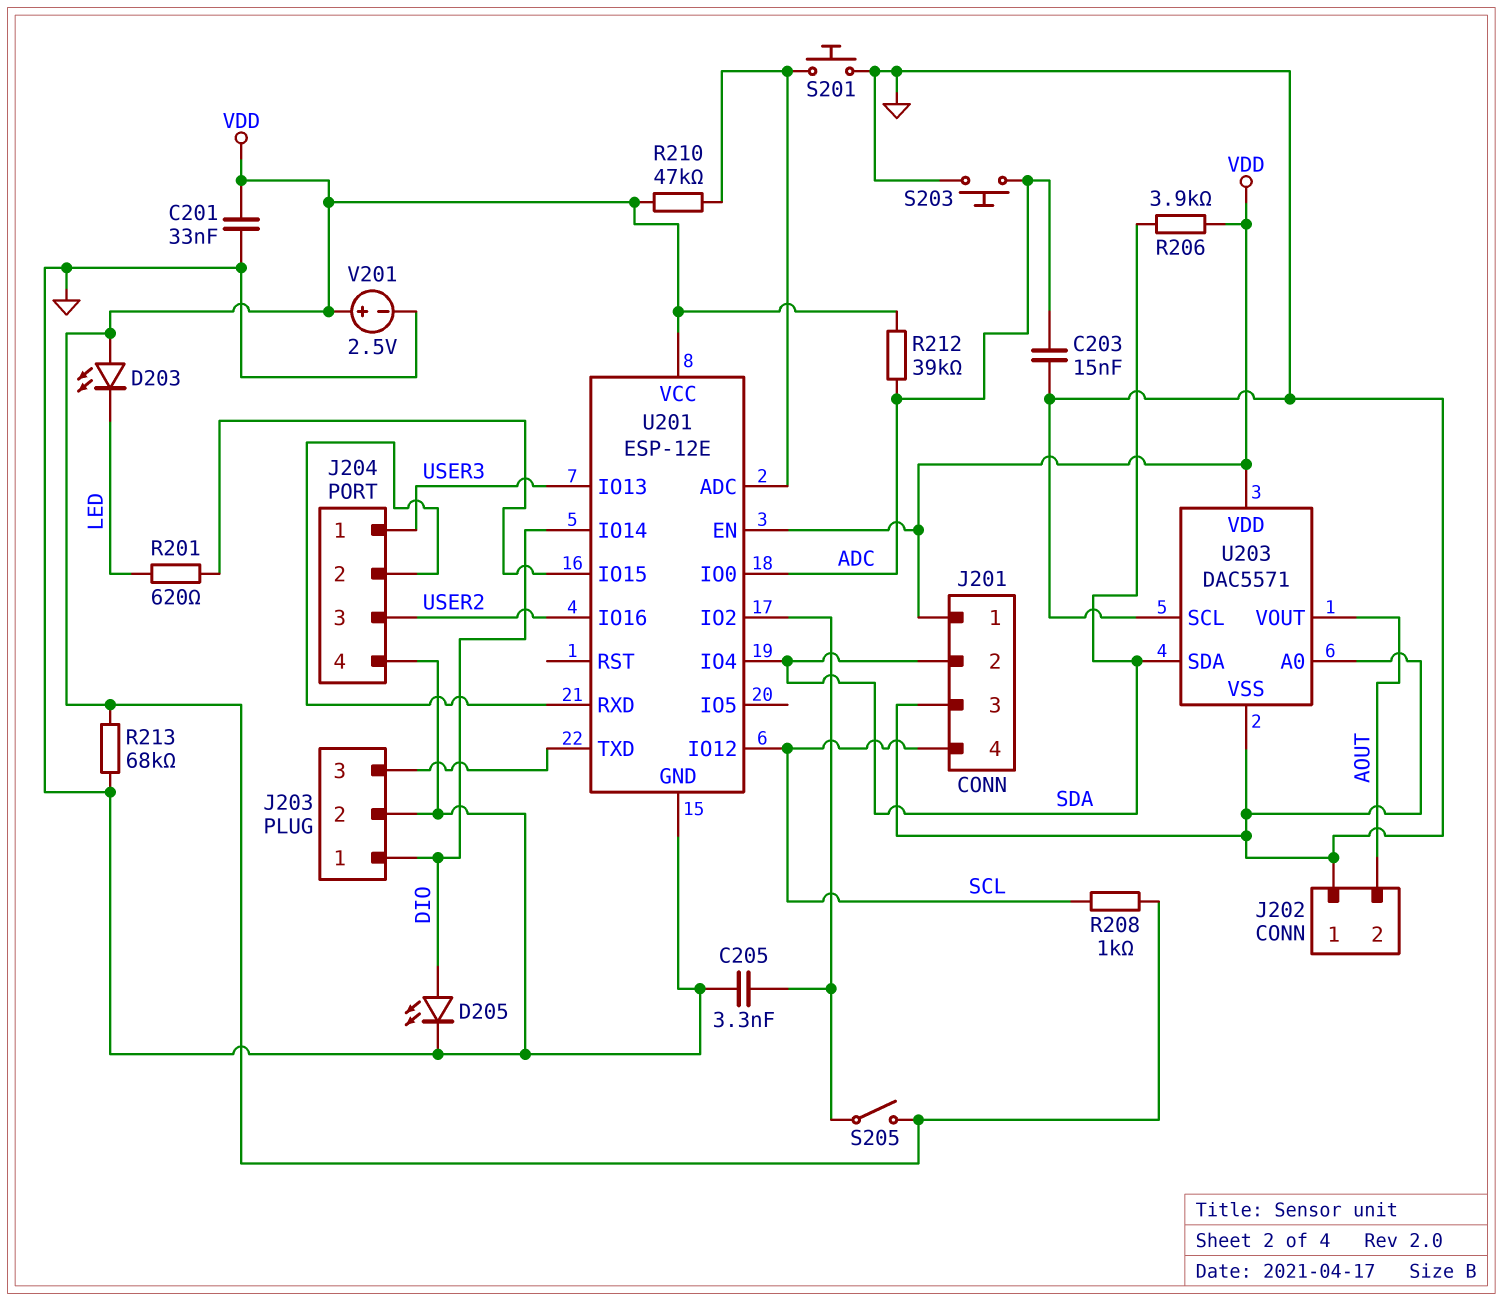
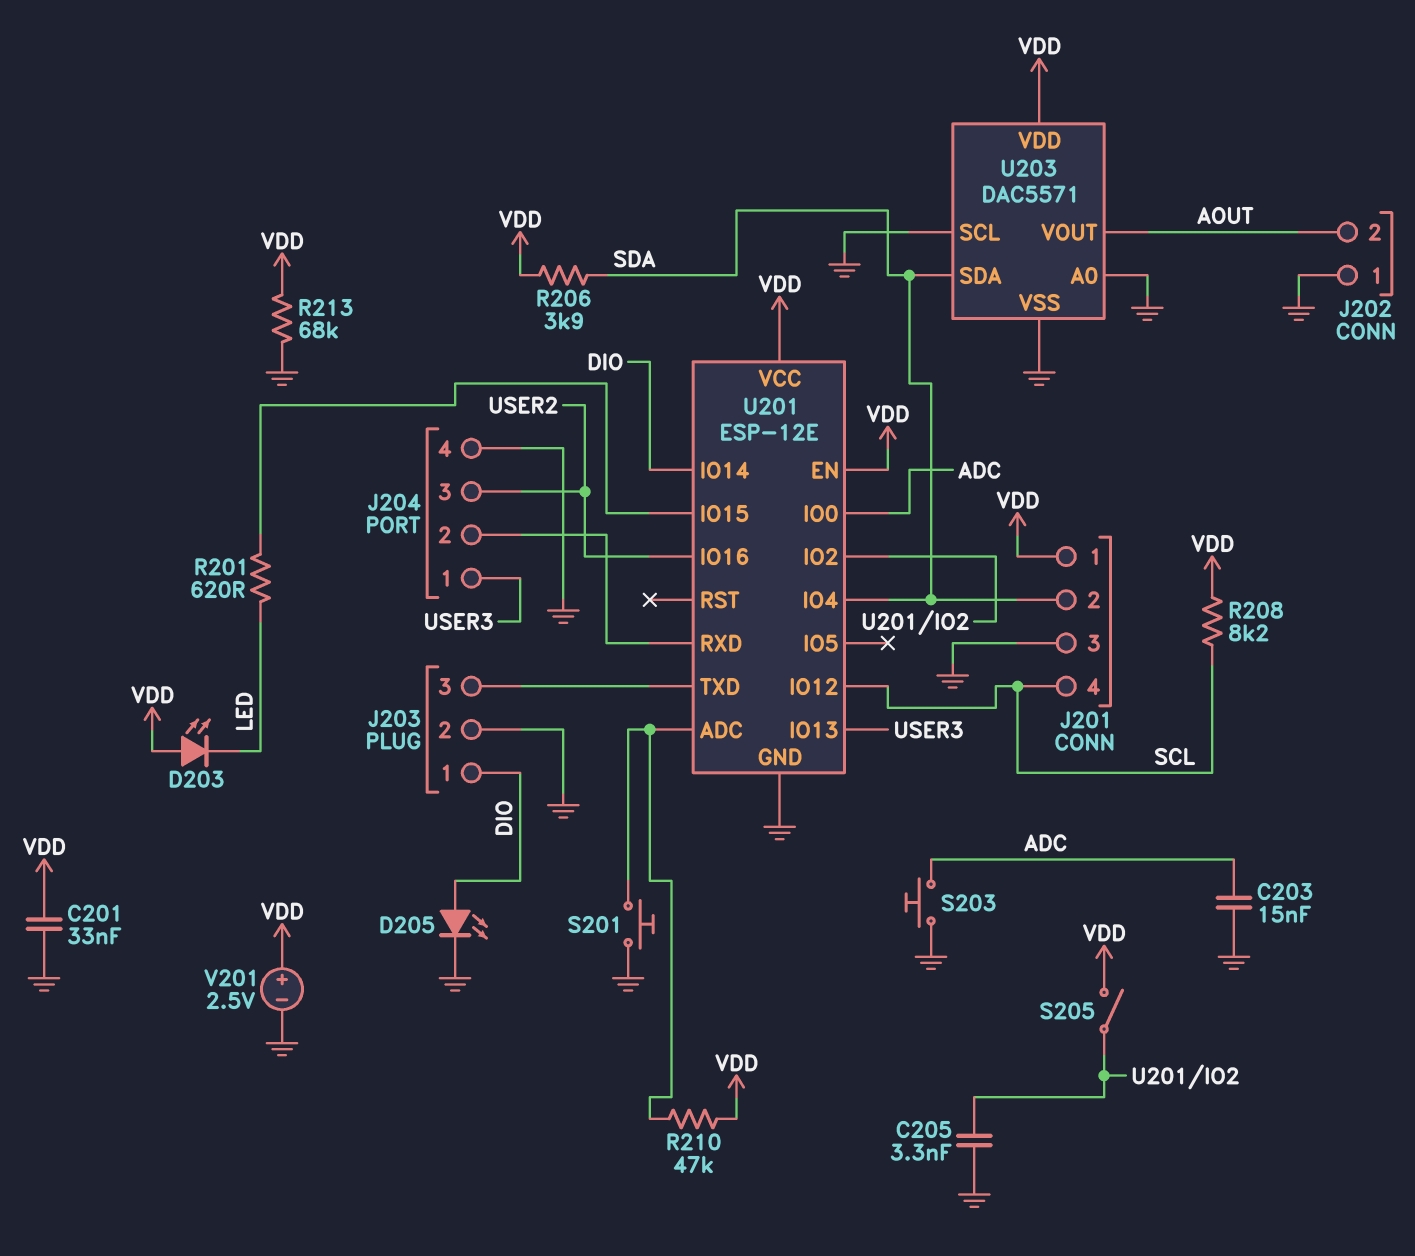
R208: 1k (SCL, VDD) -> 8.2k (SCL, VDD)
R212: 39k (ADC, VDD) -> none

